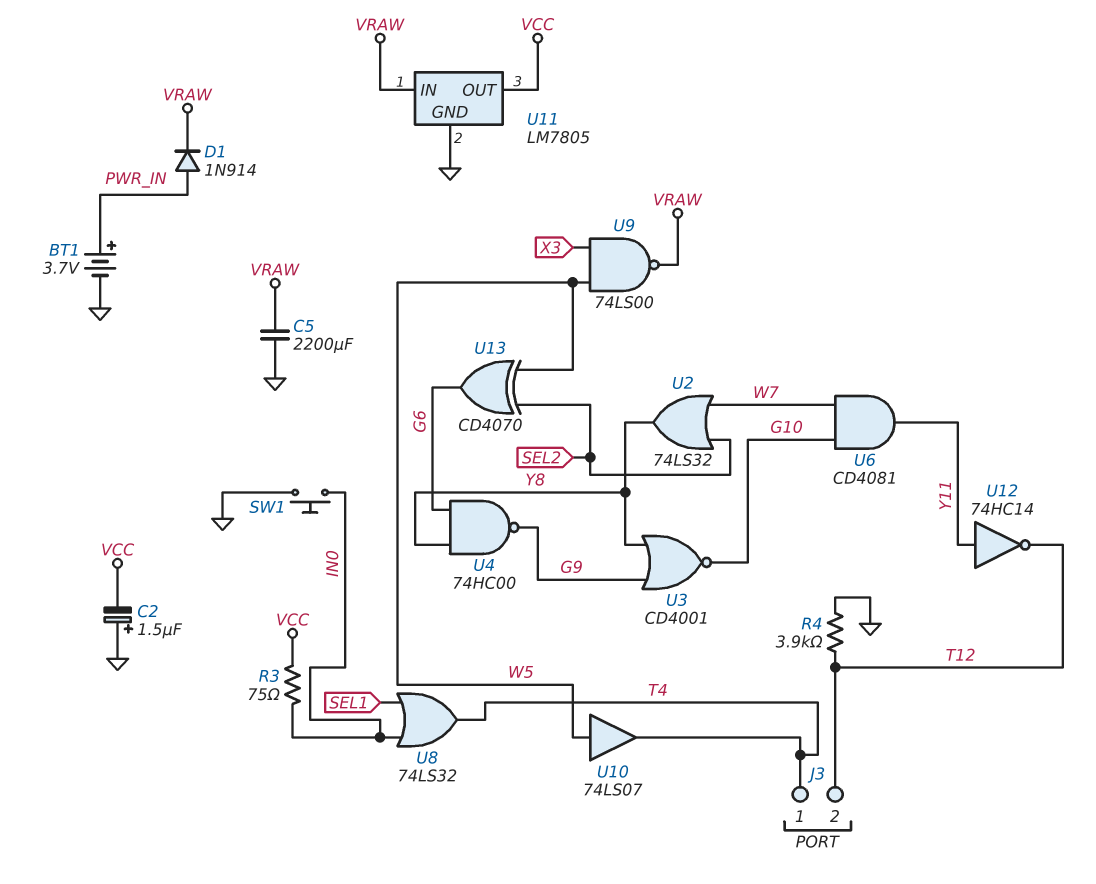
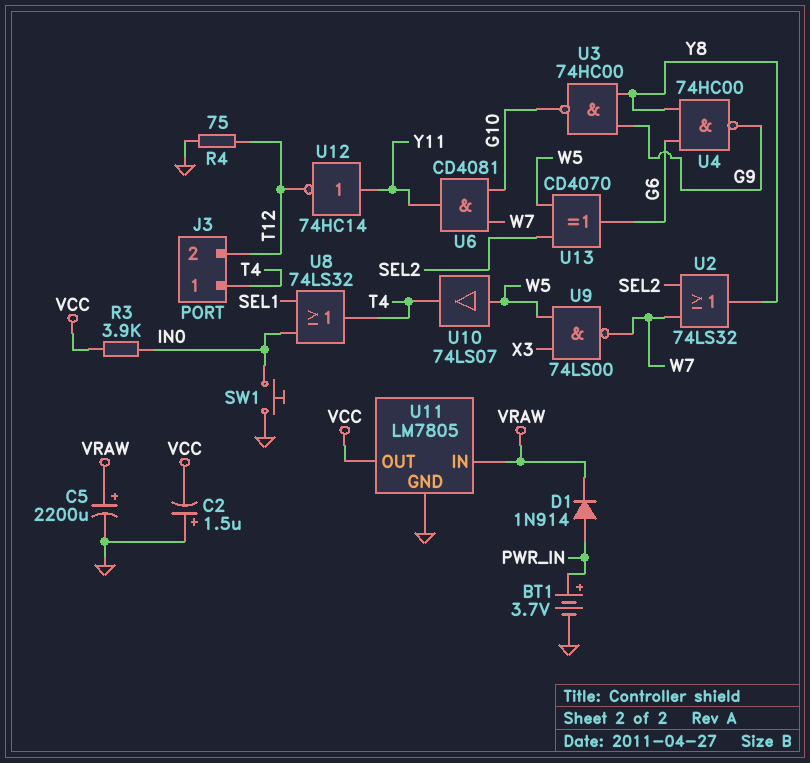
C5: 2200uF (GND, VRAW) -> 2200uF (plus VRAW, minus GND)
R3: 75 (IN0, VCC) -> 3.9k (IN0, VCC)
R4: 3.9k (GND, T12) -> 75 (GND, T12)
U3: NOR CD4001 (in G9, in Y8, out G10) -> NAND 74HC00 (in G9, in Y8, out G10)
U9: NAND 74LS00 (in W5, in X3, out VRAW) -> NAND 74LS00 (in W5, in X3, out W7)

